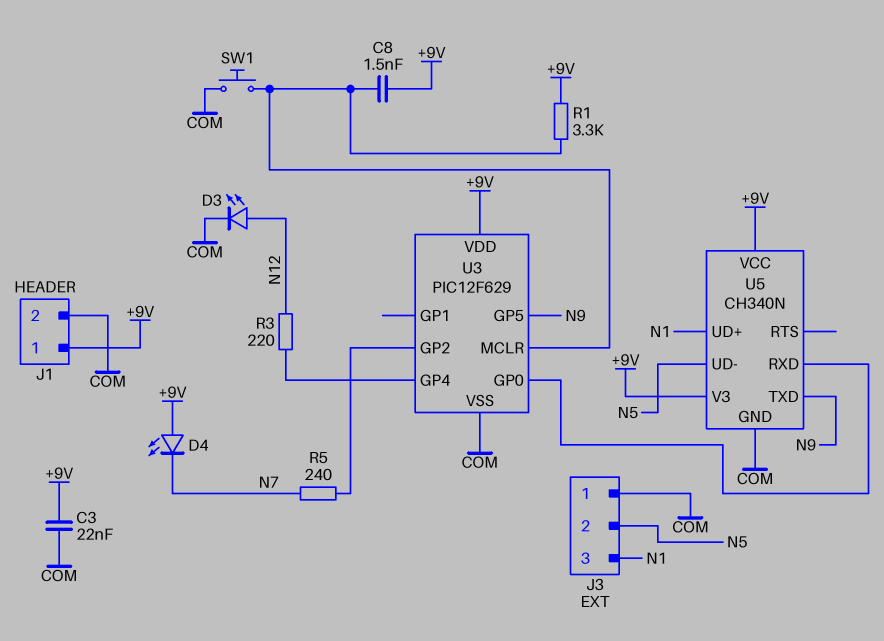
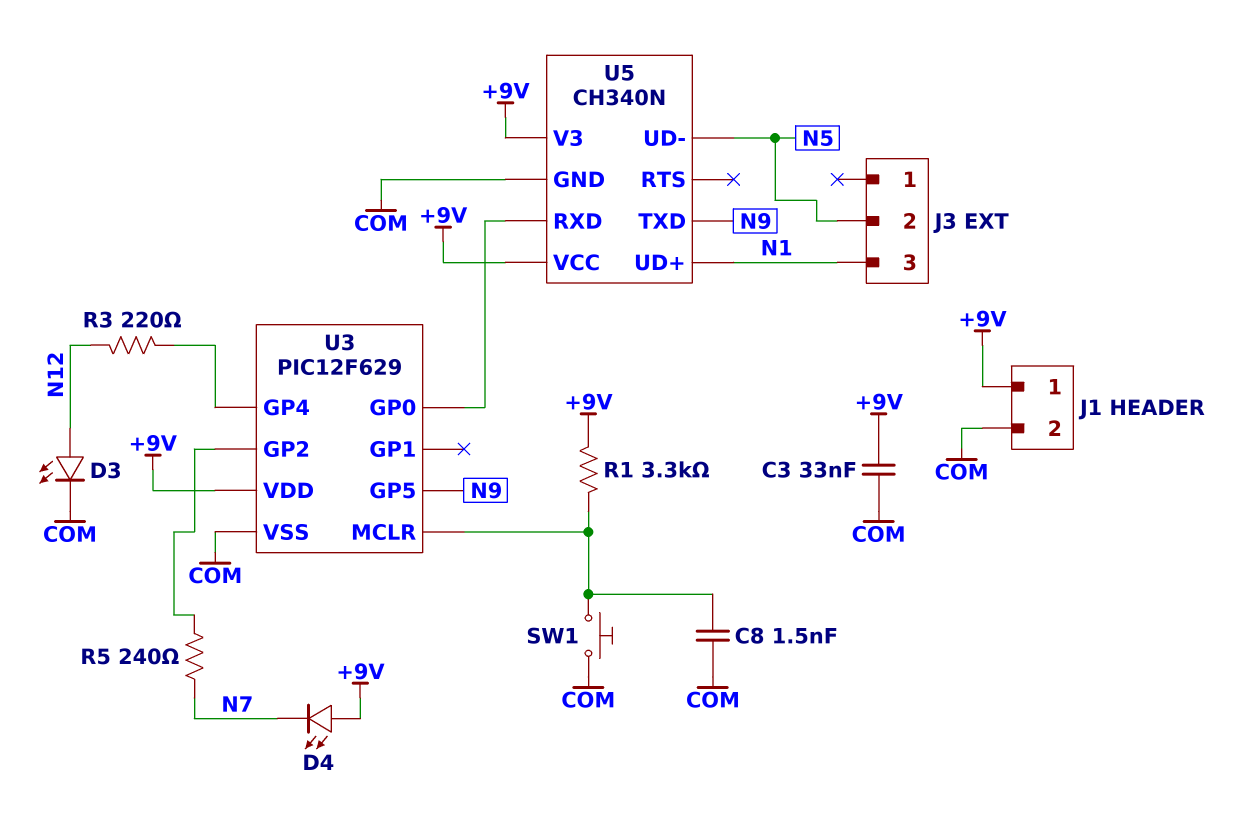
C3: 22nF (+9V, COM) -> 33nF (+9V, COM)
C8: 1.5nF (+9V, U3/MCLR) -> 1.5nF (COM, U3/MCLR)
J3 pin 1: COM -> none

